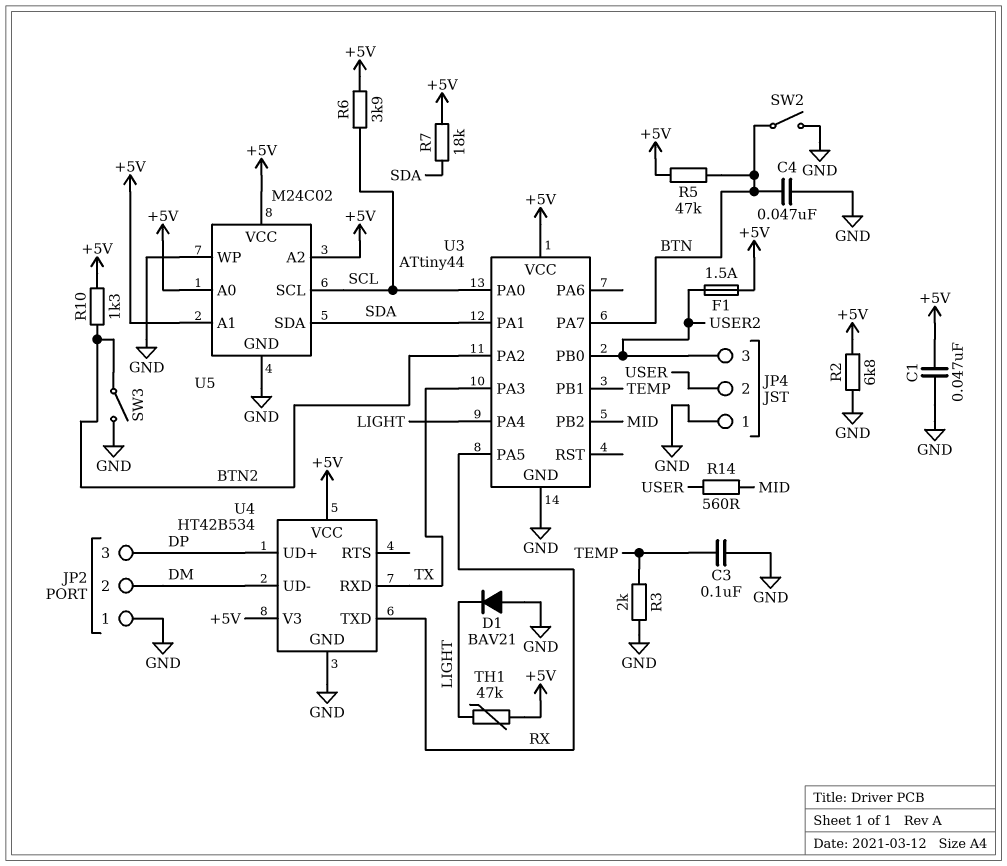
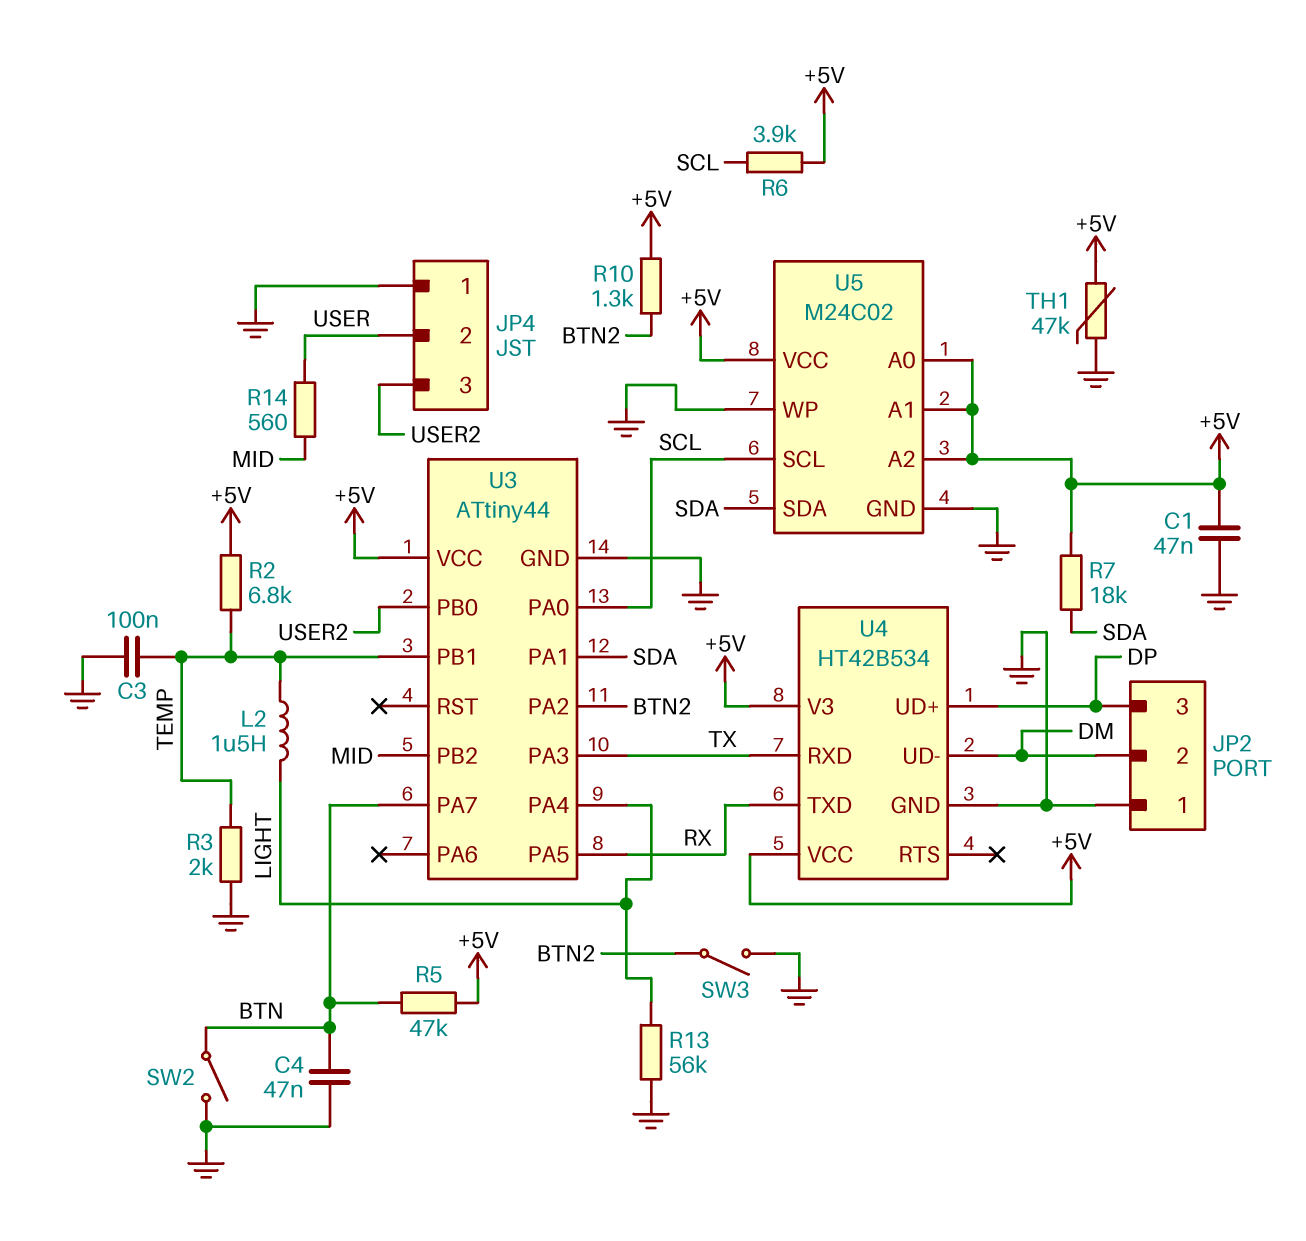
D1: diode BAV21 (A GND, K LIGHT) -> none
F1: 1.5A (+5V, USER2) -> none
L2: none -> 1.5uH (LIGHT, TEMP)
R2: 6.8k (+5V, GND) -> 6.8k (+5V, TEMP)
R13: none -> 56k (GND, LIGHT)
TH1: 47k (+5V, LIGHT) -> 47k (+5V, GND)

